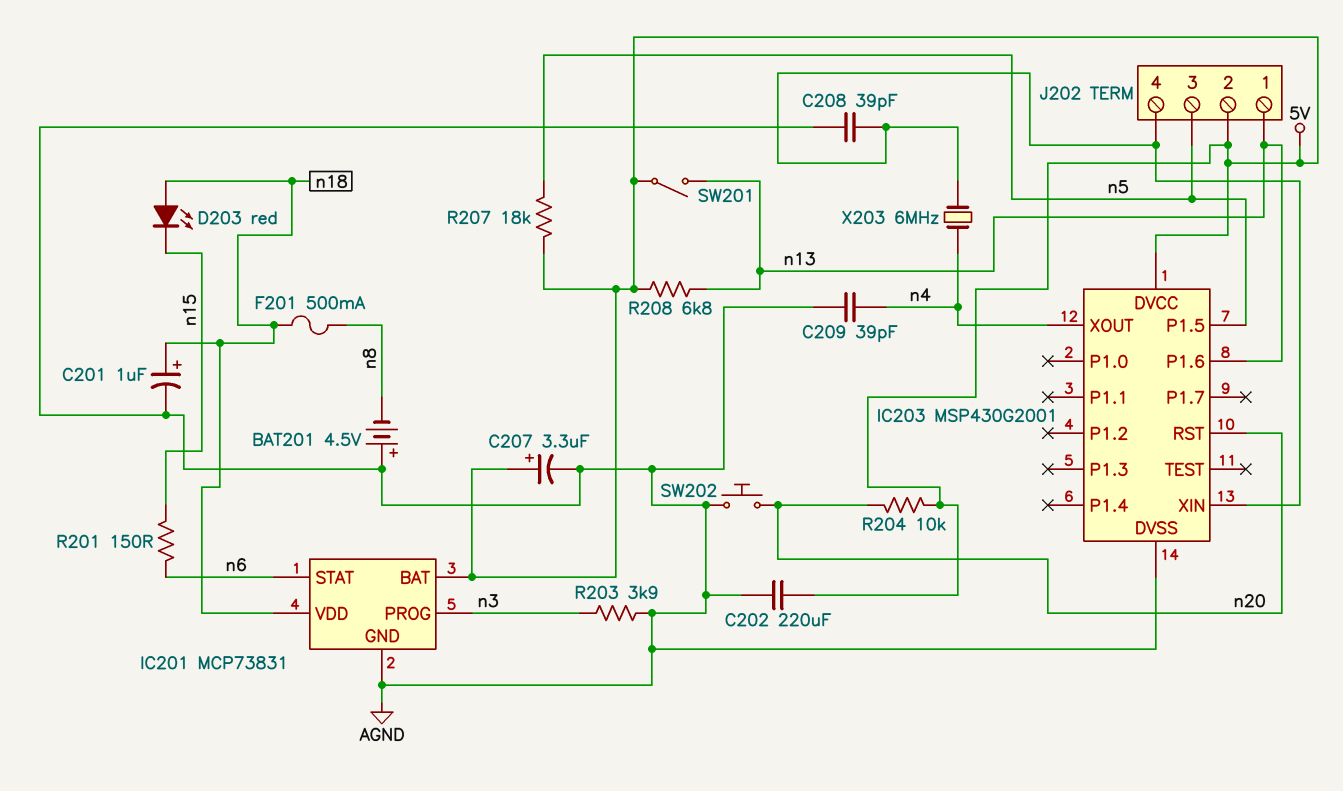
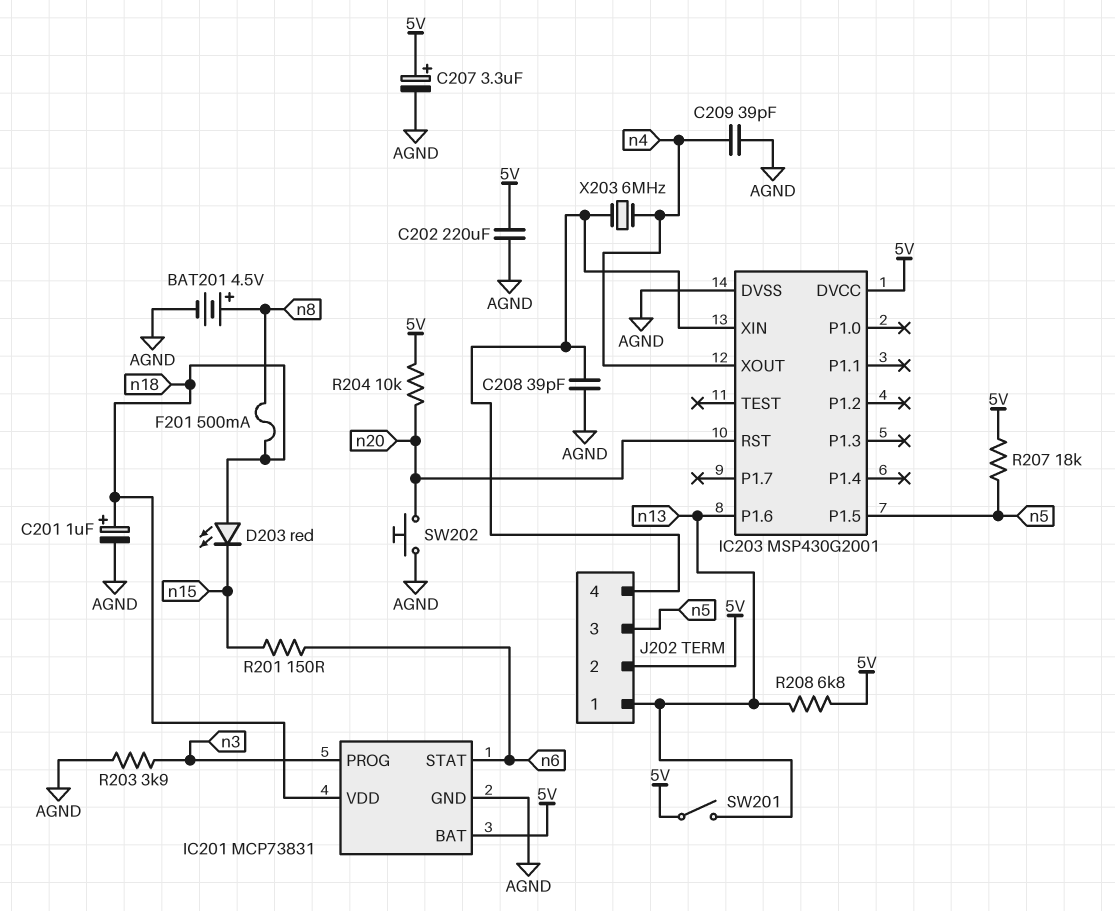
BAT201: 4.5V (plus AGND, minus n8) -> 4.5V (plus n8, minus AGND)

